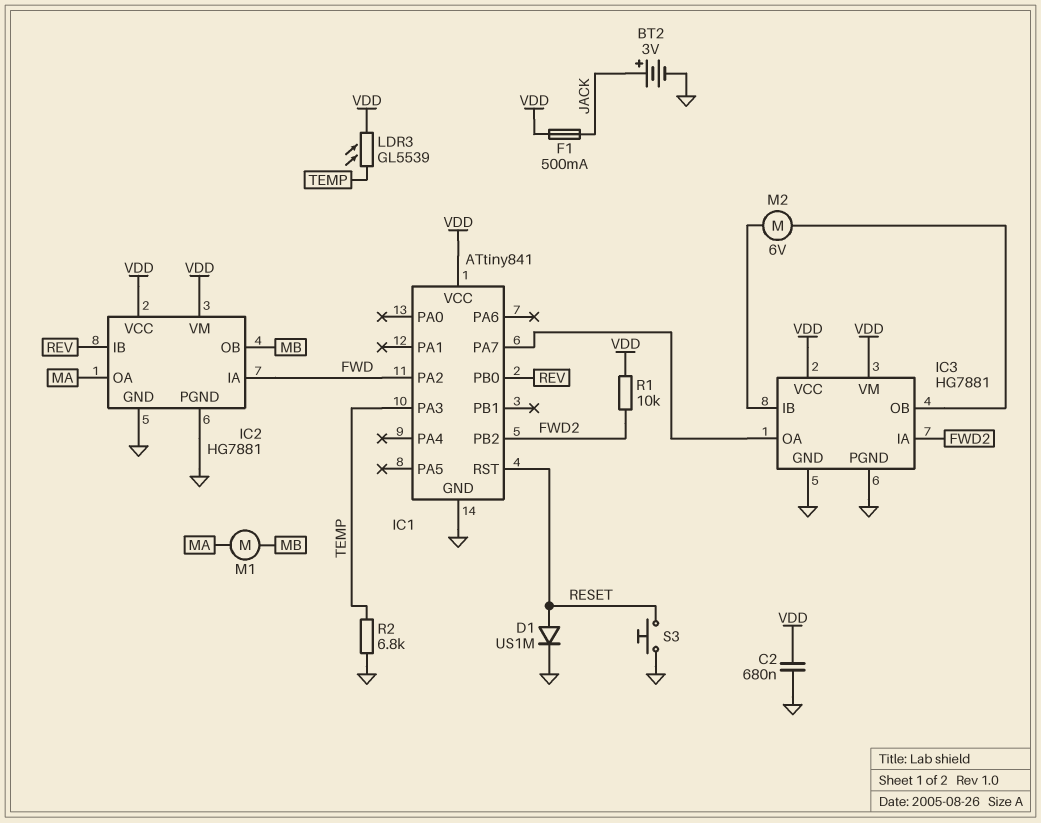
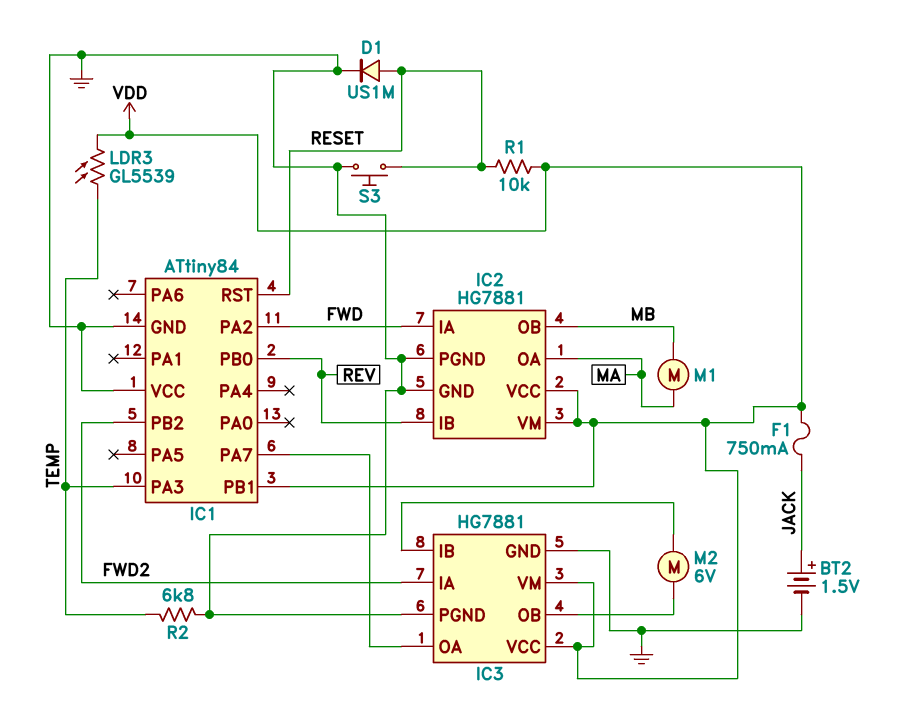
BT2: 3V (plus JACK, minus GND) -> 1.5V (plus JACK, minus GND)
C2: 680nF (GND, VDD) -> none
F1: 500mA (JACK, VDD) -> 750mA (JACK, VDD)
IC1: ATtiny841 -> ATtiny84
IC1 pin PB1: none -> VDD
IC1 pin VCC: VDD -> GND
R1: 10k (FWD2, VDD) -> 10k (RESET, VDD)

